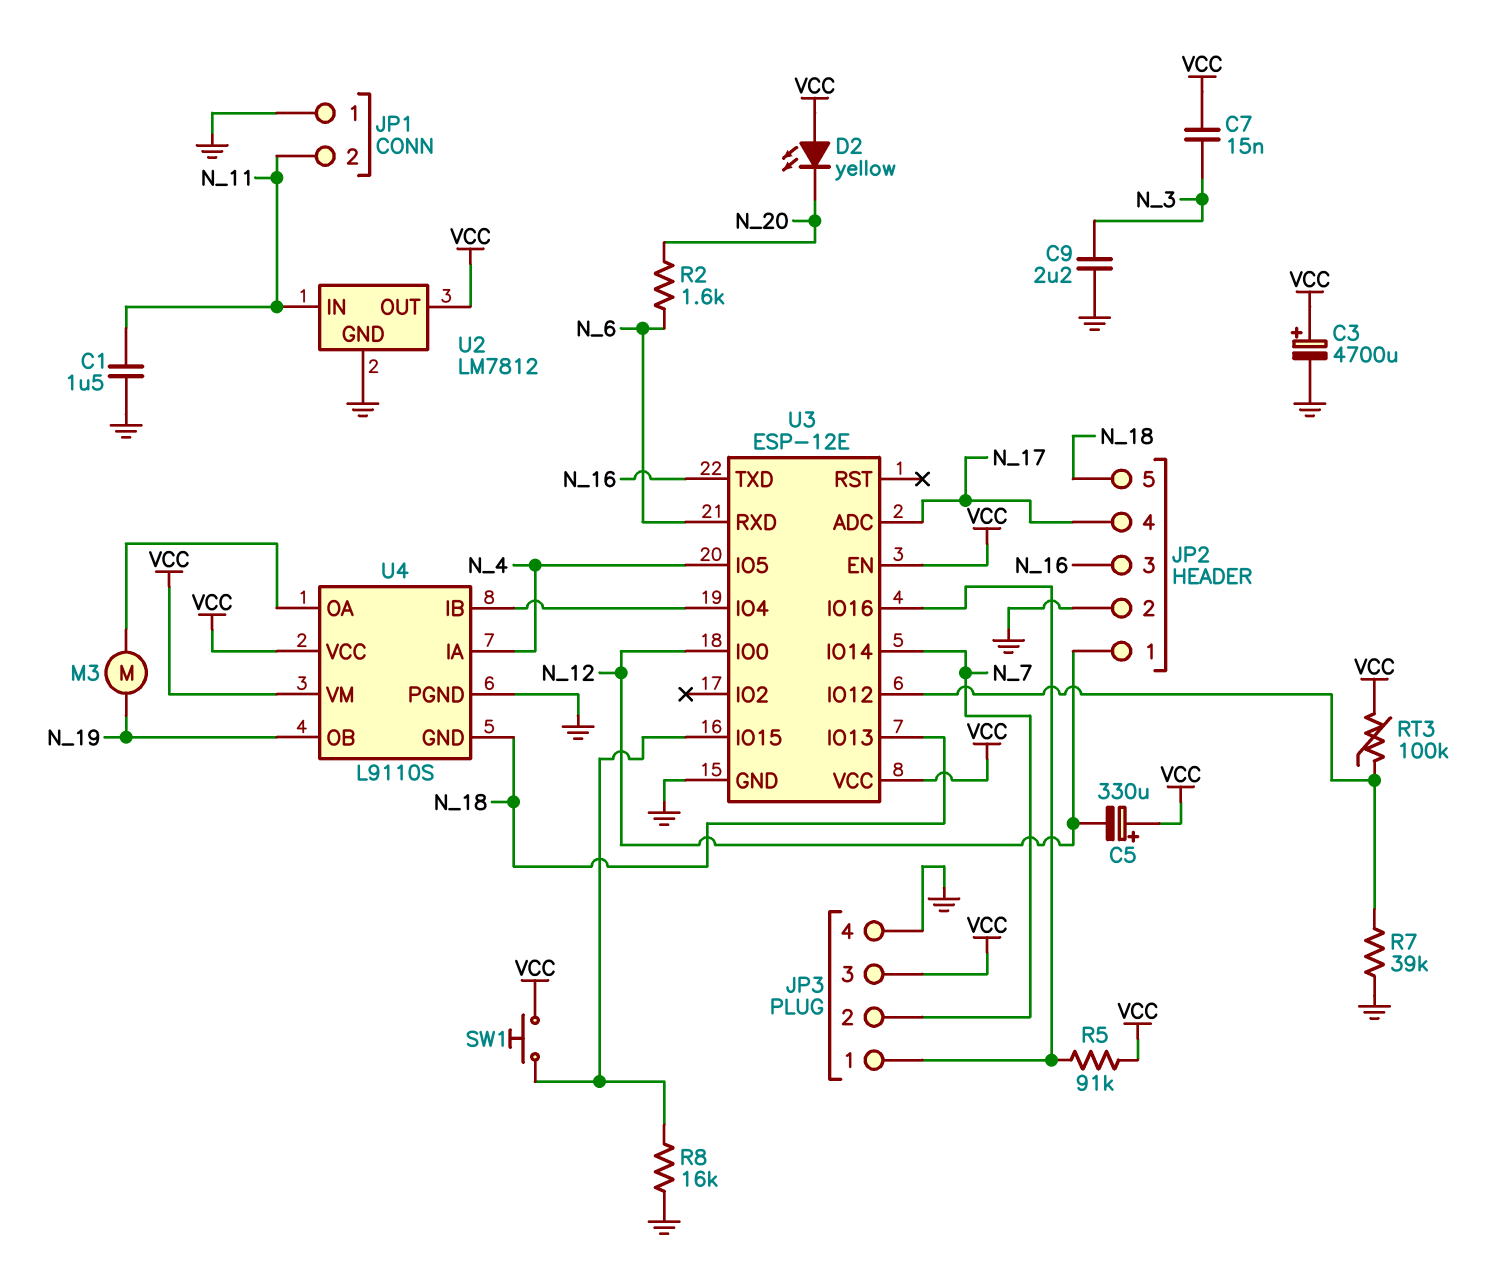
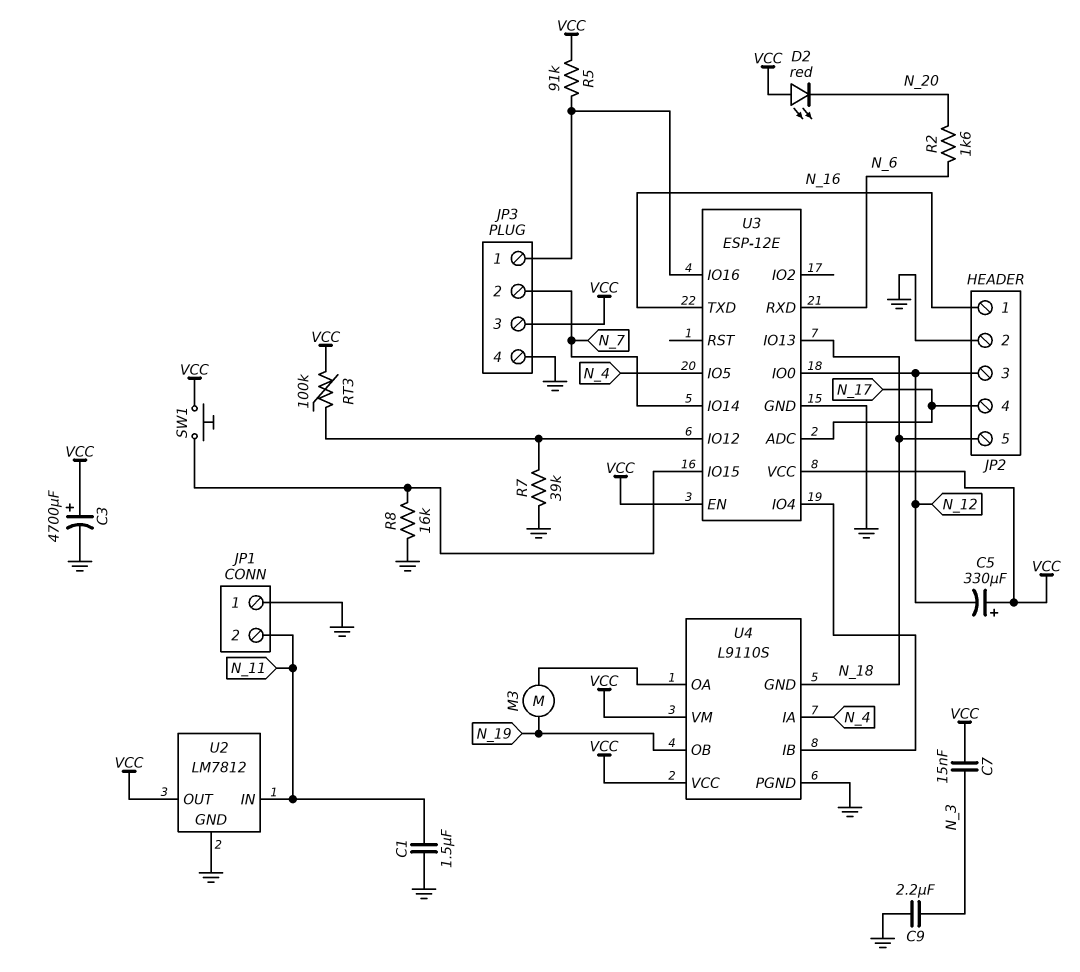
D2: LED yellow (A VCC, K N_20) -> LED red (A VCC, K N_20)
JP2 pin 1: N_12 -> N_16
JP2 pin 3: N_16 -> N_12

